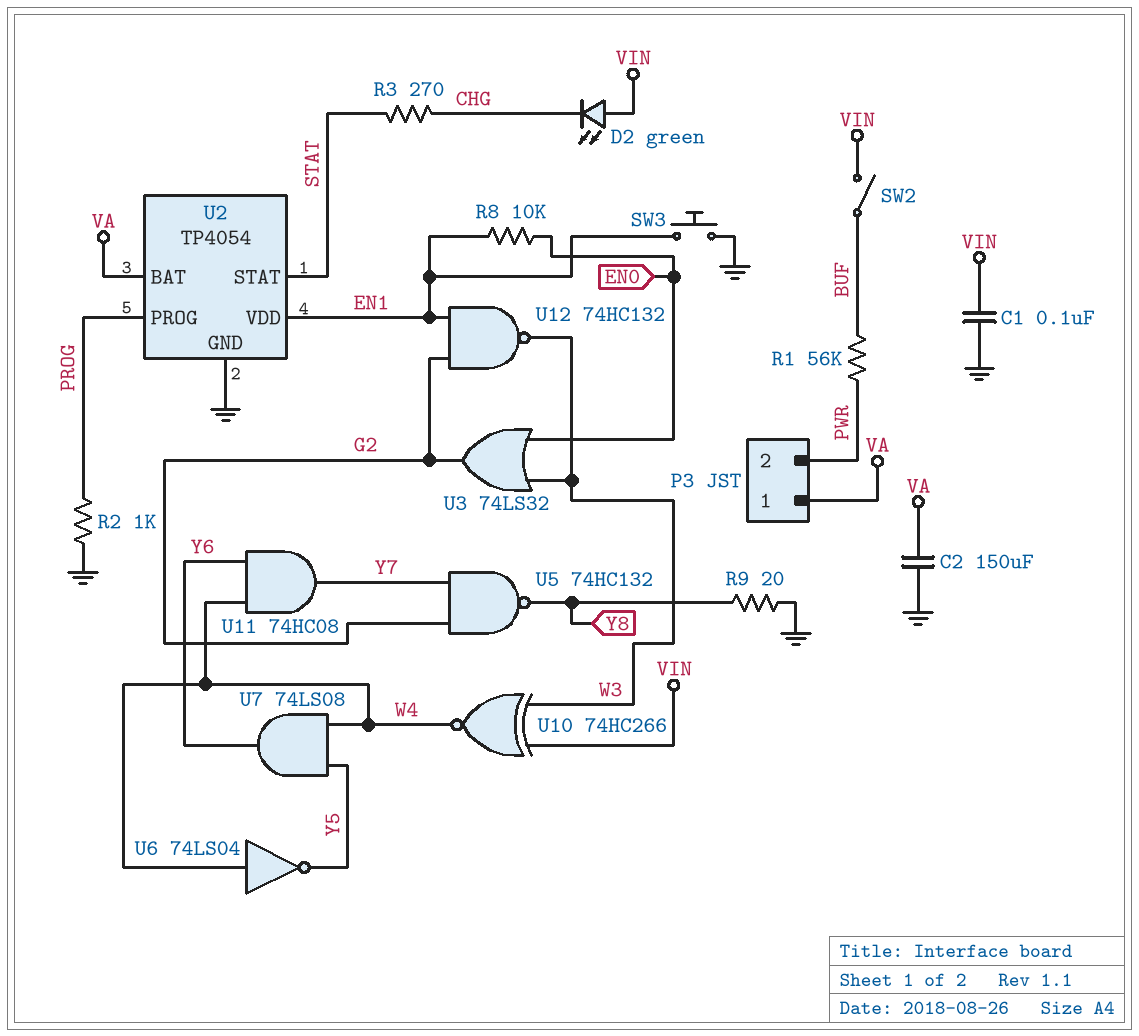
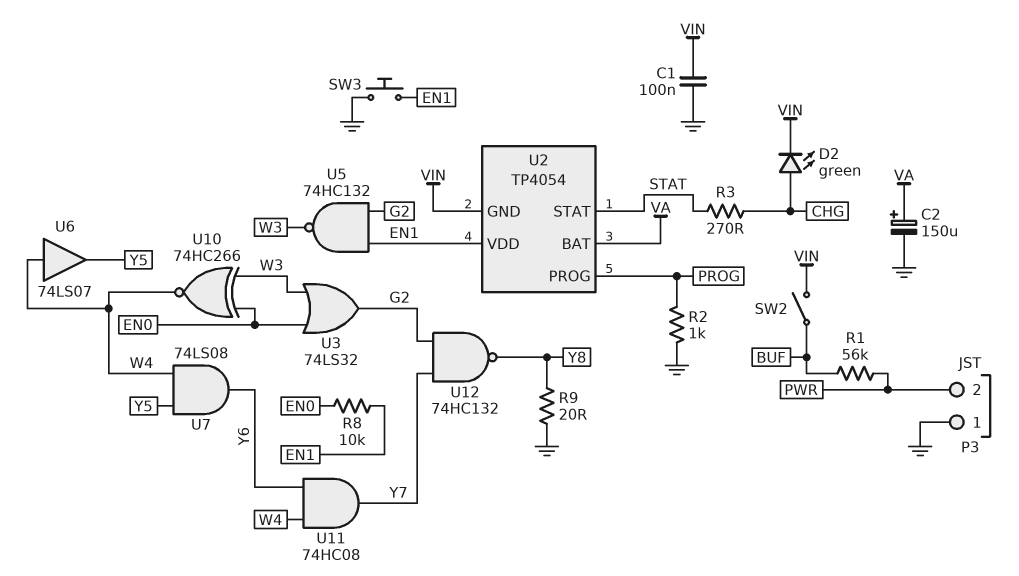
C2: 150uF (GND, VA) -> 150uF (plus VA, minus GND)
D2: LED green (A VIN, K CHG) -> LED green (A CHG, K VIN)
P3 pin 1: VA -> GND
U2 pin GND: GND -> VIN
U5: NAND 74HC132 (in G2, in Y7, out Y8) -> NAND 74HC132 (in EN1, in G2, out W3)
U6: NOT 74LS04 (in W4, out Y5) -> buffer 74LS07 (in W4, out Y5)
U10: XNOR 74HC266 (in VIN, in W3, out W4) -> XNOR 74HC266 (in EN0, in W3, out W4)
U12: NAND 74HC132 (in EN1, in G2, out W3) -> NAND 74HC132 (in G2, in Y7, out Y8)

